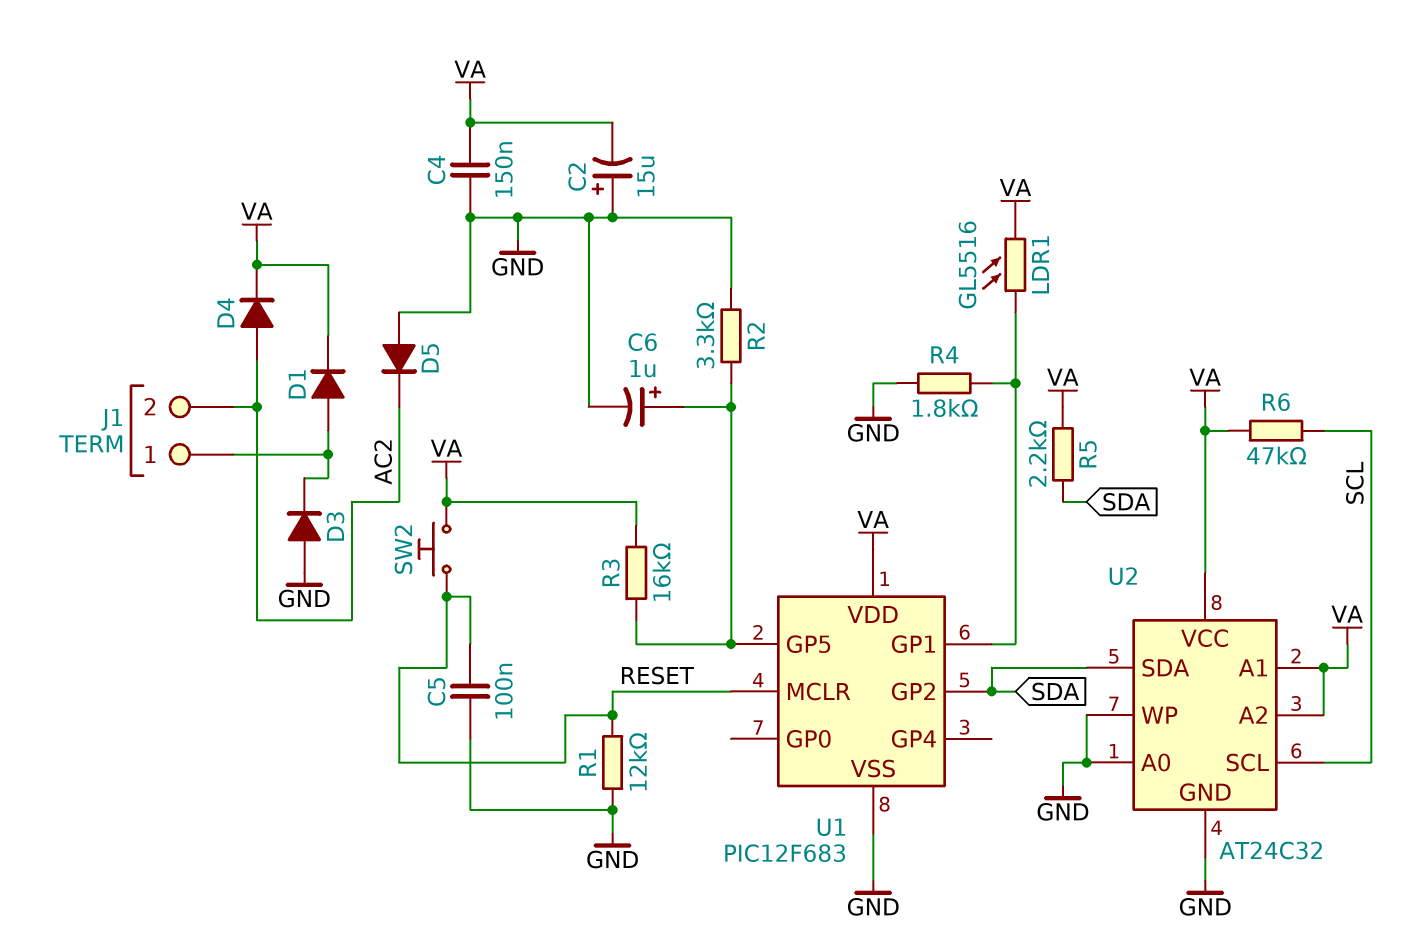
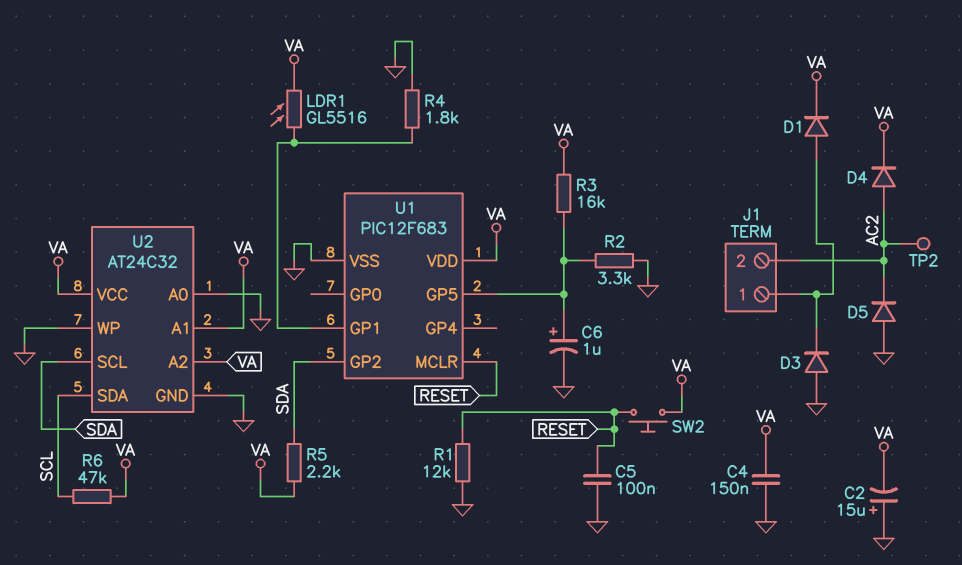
TP2: none -> test point (AC2)
U2 pin SCL: SCL -> SDA
U2 pin SDA: SDA -> SCL

